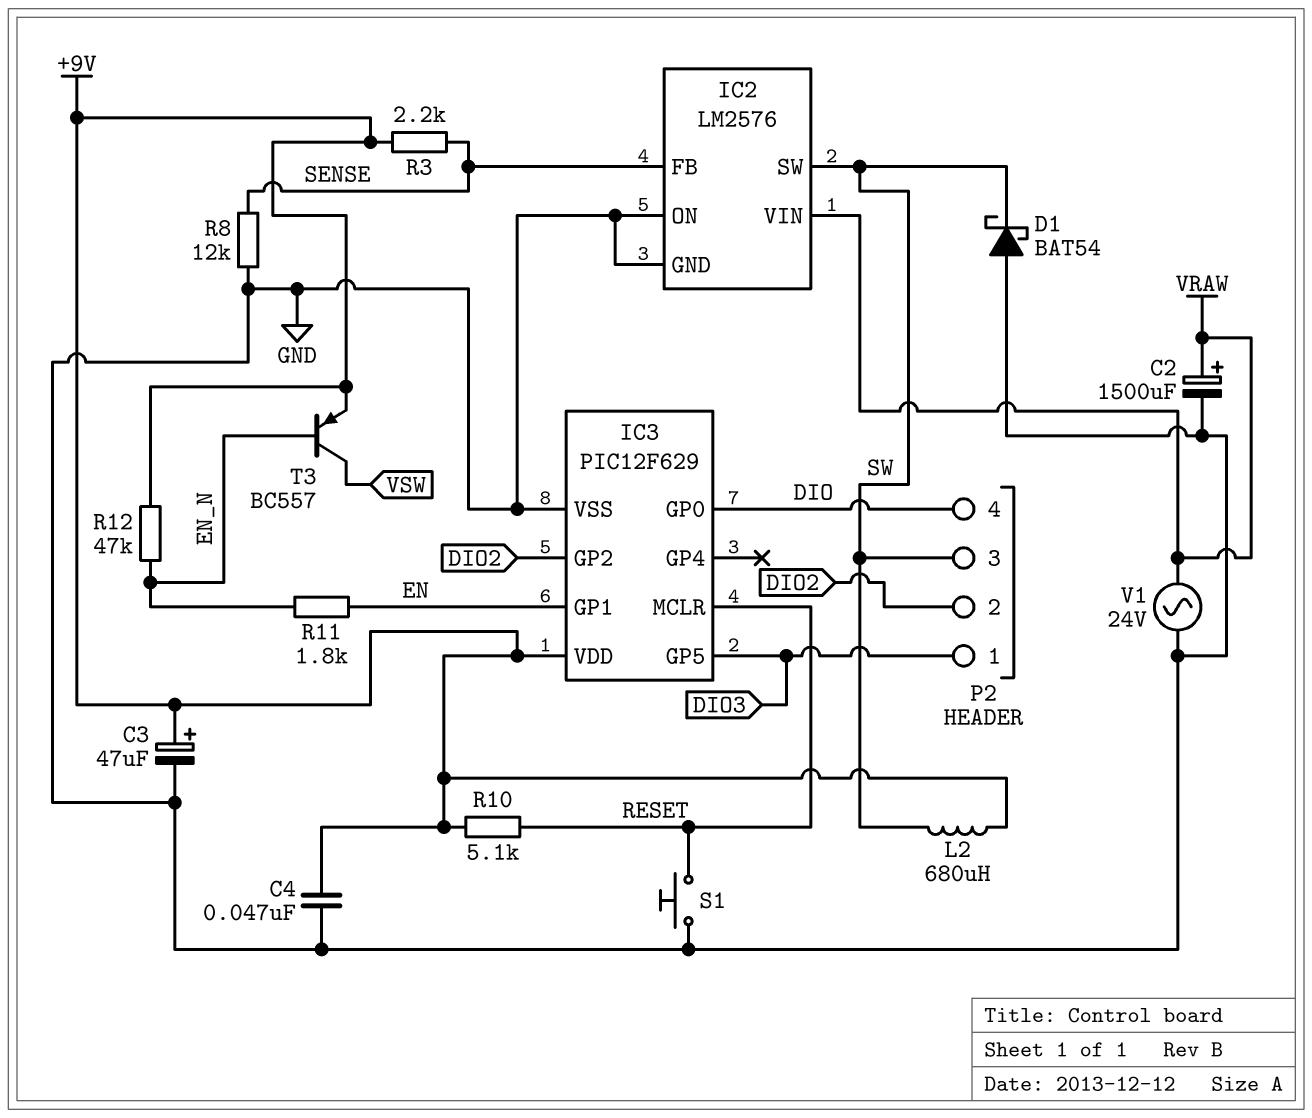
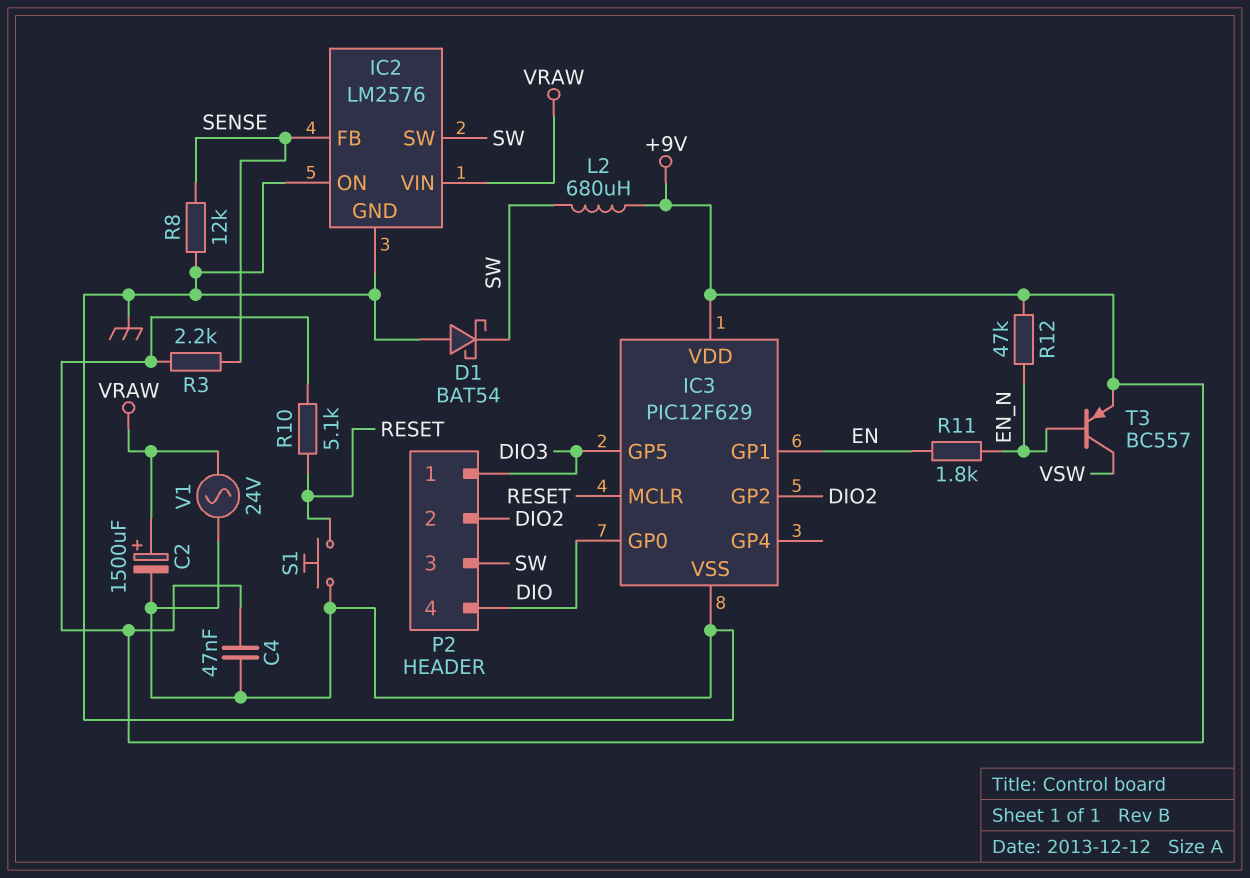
C3: 47uF (plus +9V, minus GND) -> none

